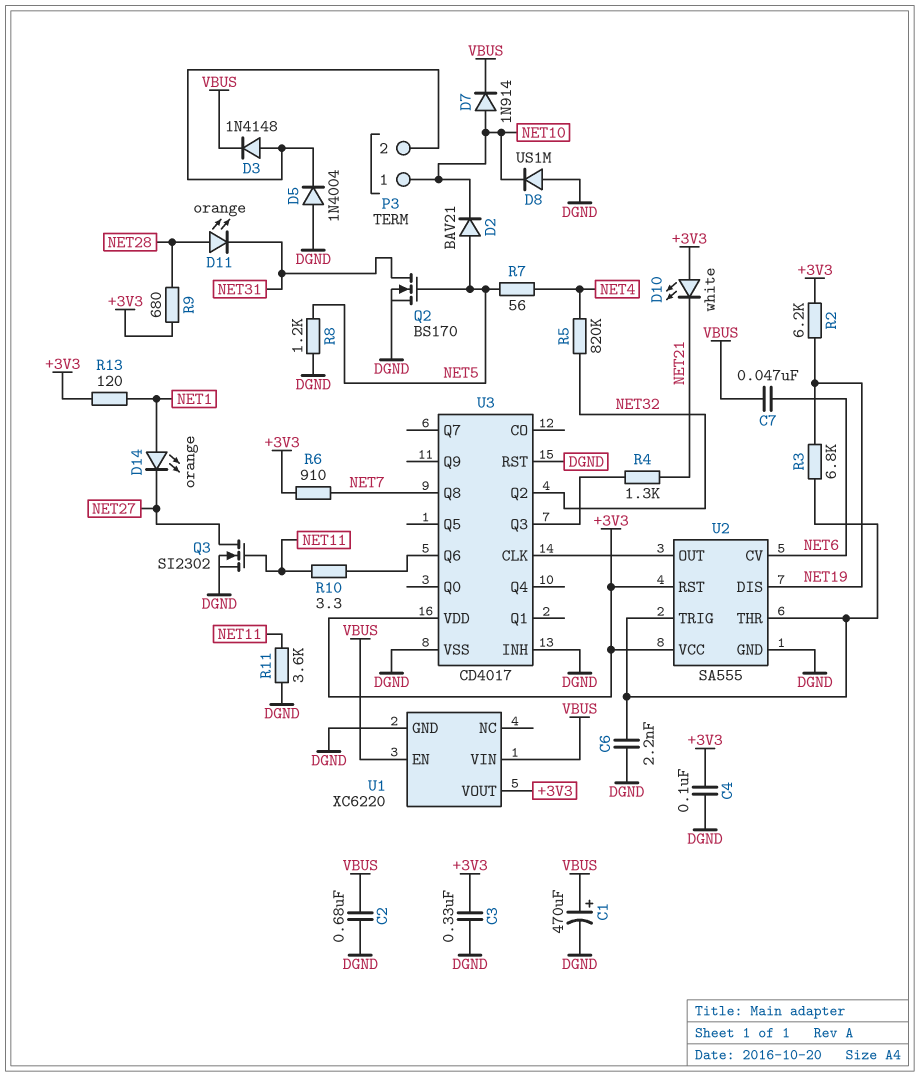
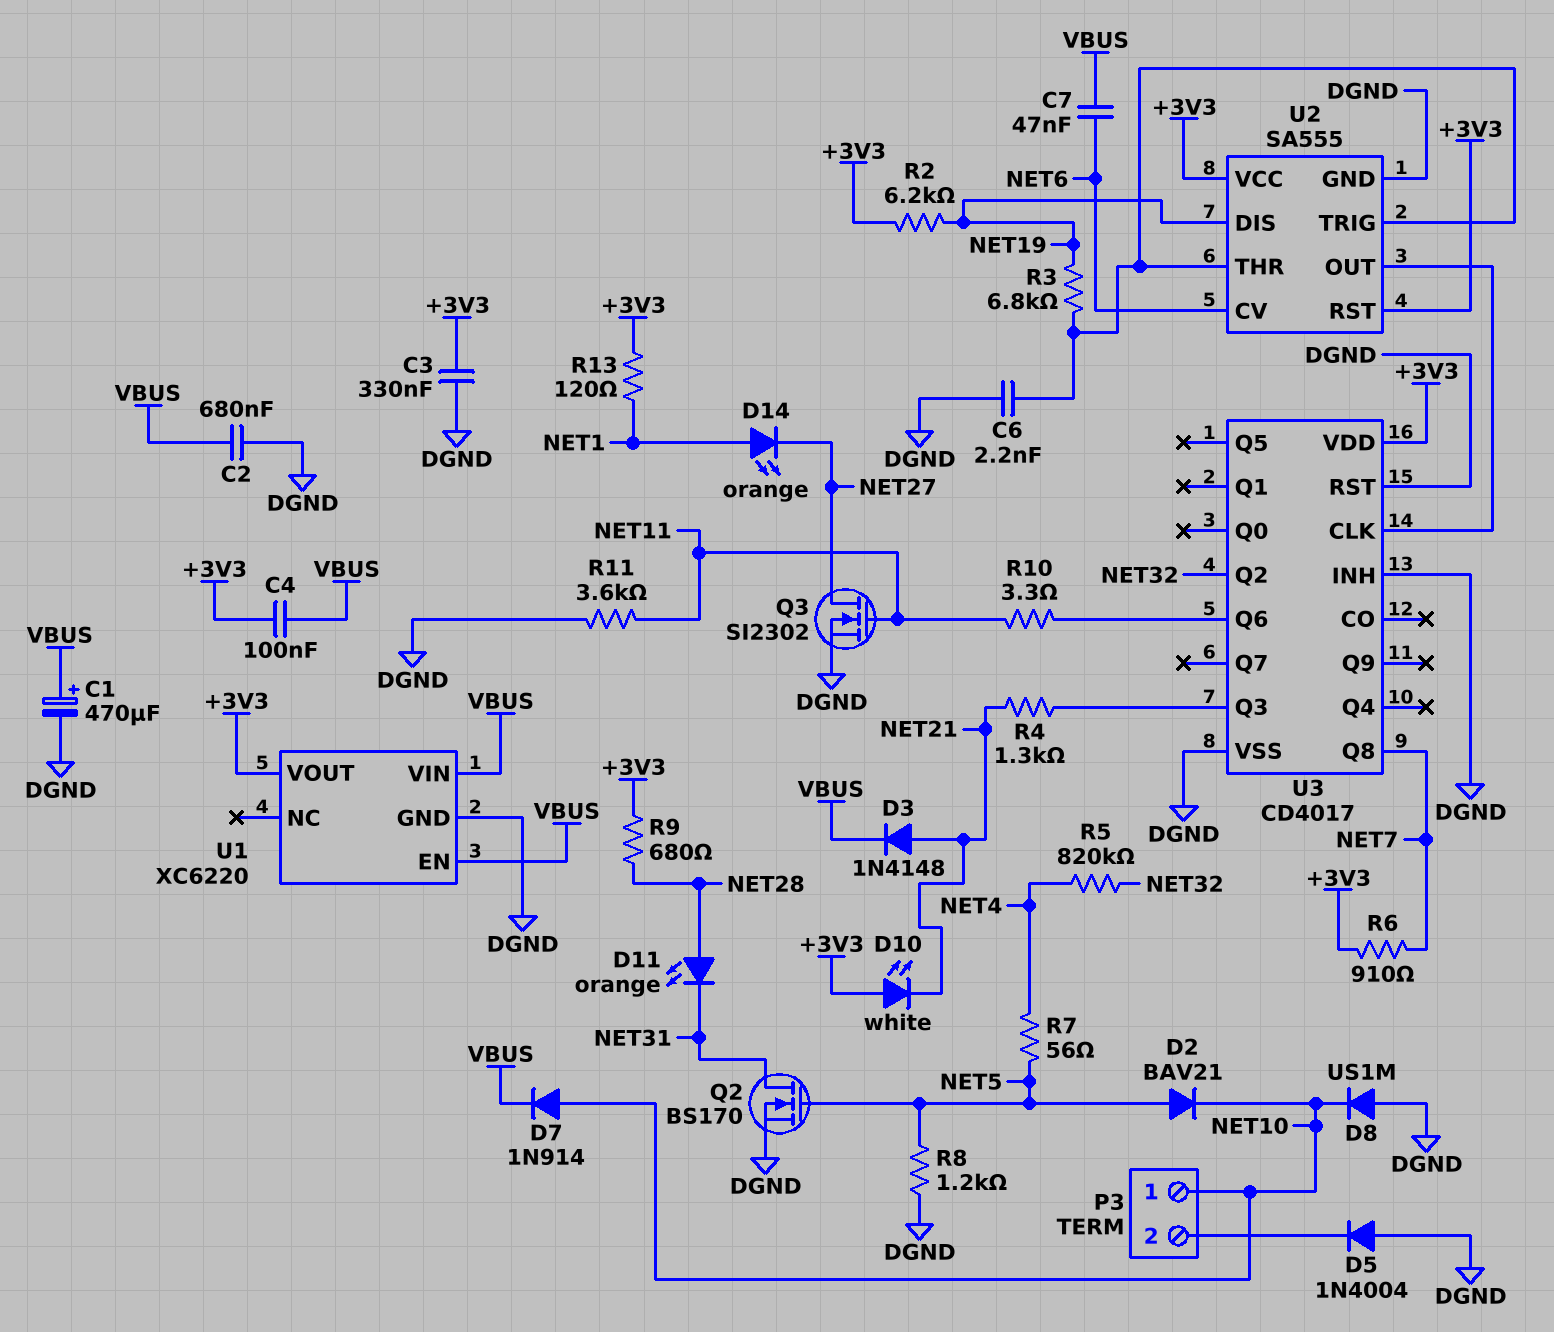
C4: 100nF (+3V3, DGND) -> 100nF (+3V3, VBUS)
D3: diode 1N4148 (A P3/2, K VBUS) -> diode 1N4148 (A NET21, K VBUS)

